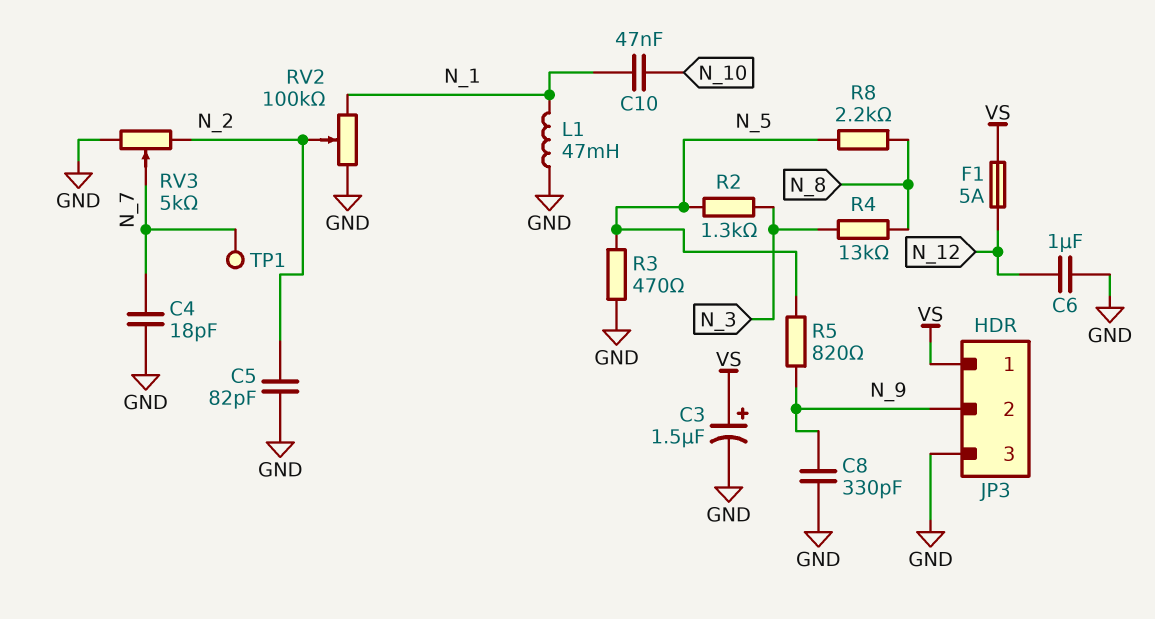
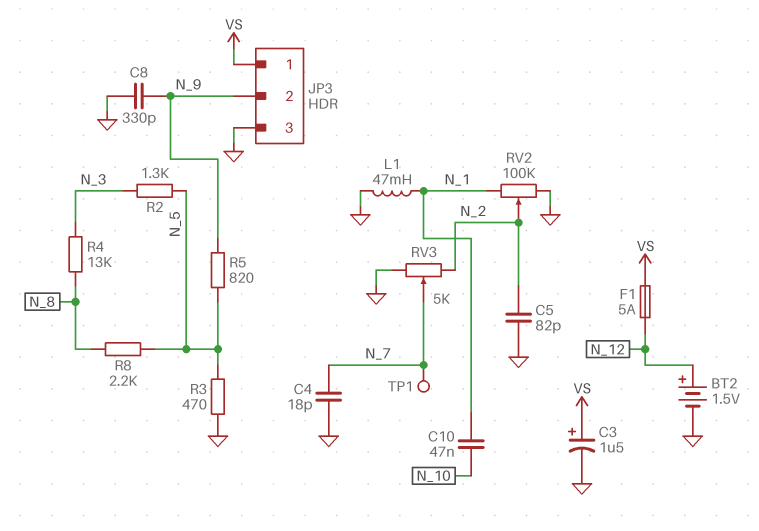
BT2: none -> 1.5V (plus N_12, minus GND)
C6: 1uF (GND, N_12) -> none

